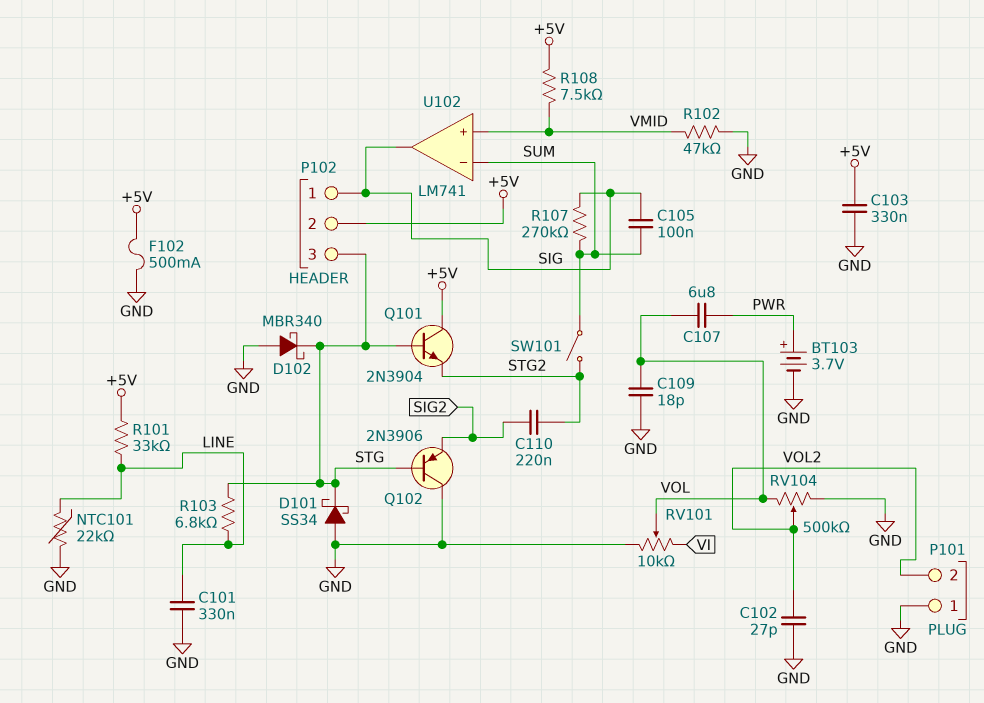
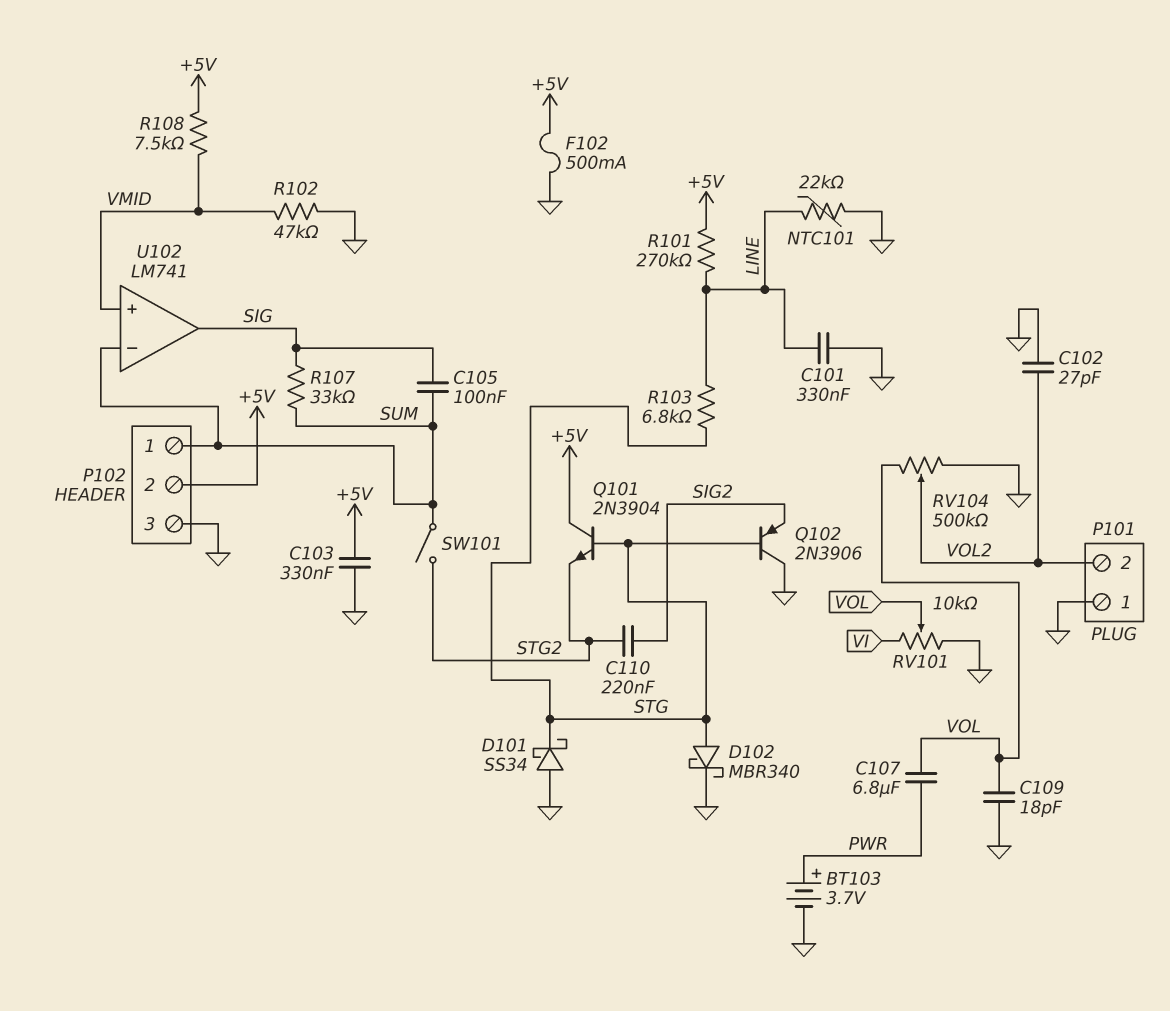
D102: schottky MBR340 (A GND, K STG) -> schottky MBR340 (A STG, K GND)
P102 pin 1: SIG -> SUM
P102 pin 3: STG -> GND
R101: 33k (+5V, LINE) -> 270k (+5V, LINE)
R107: 270k (SIG, SUM) -> 33k (SIG, SUM)

